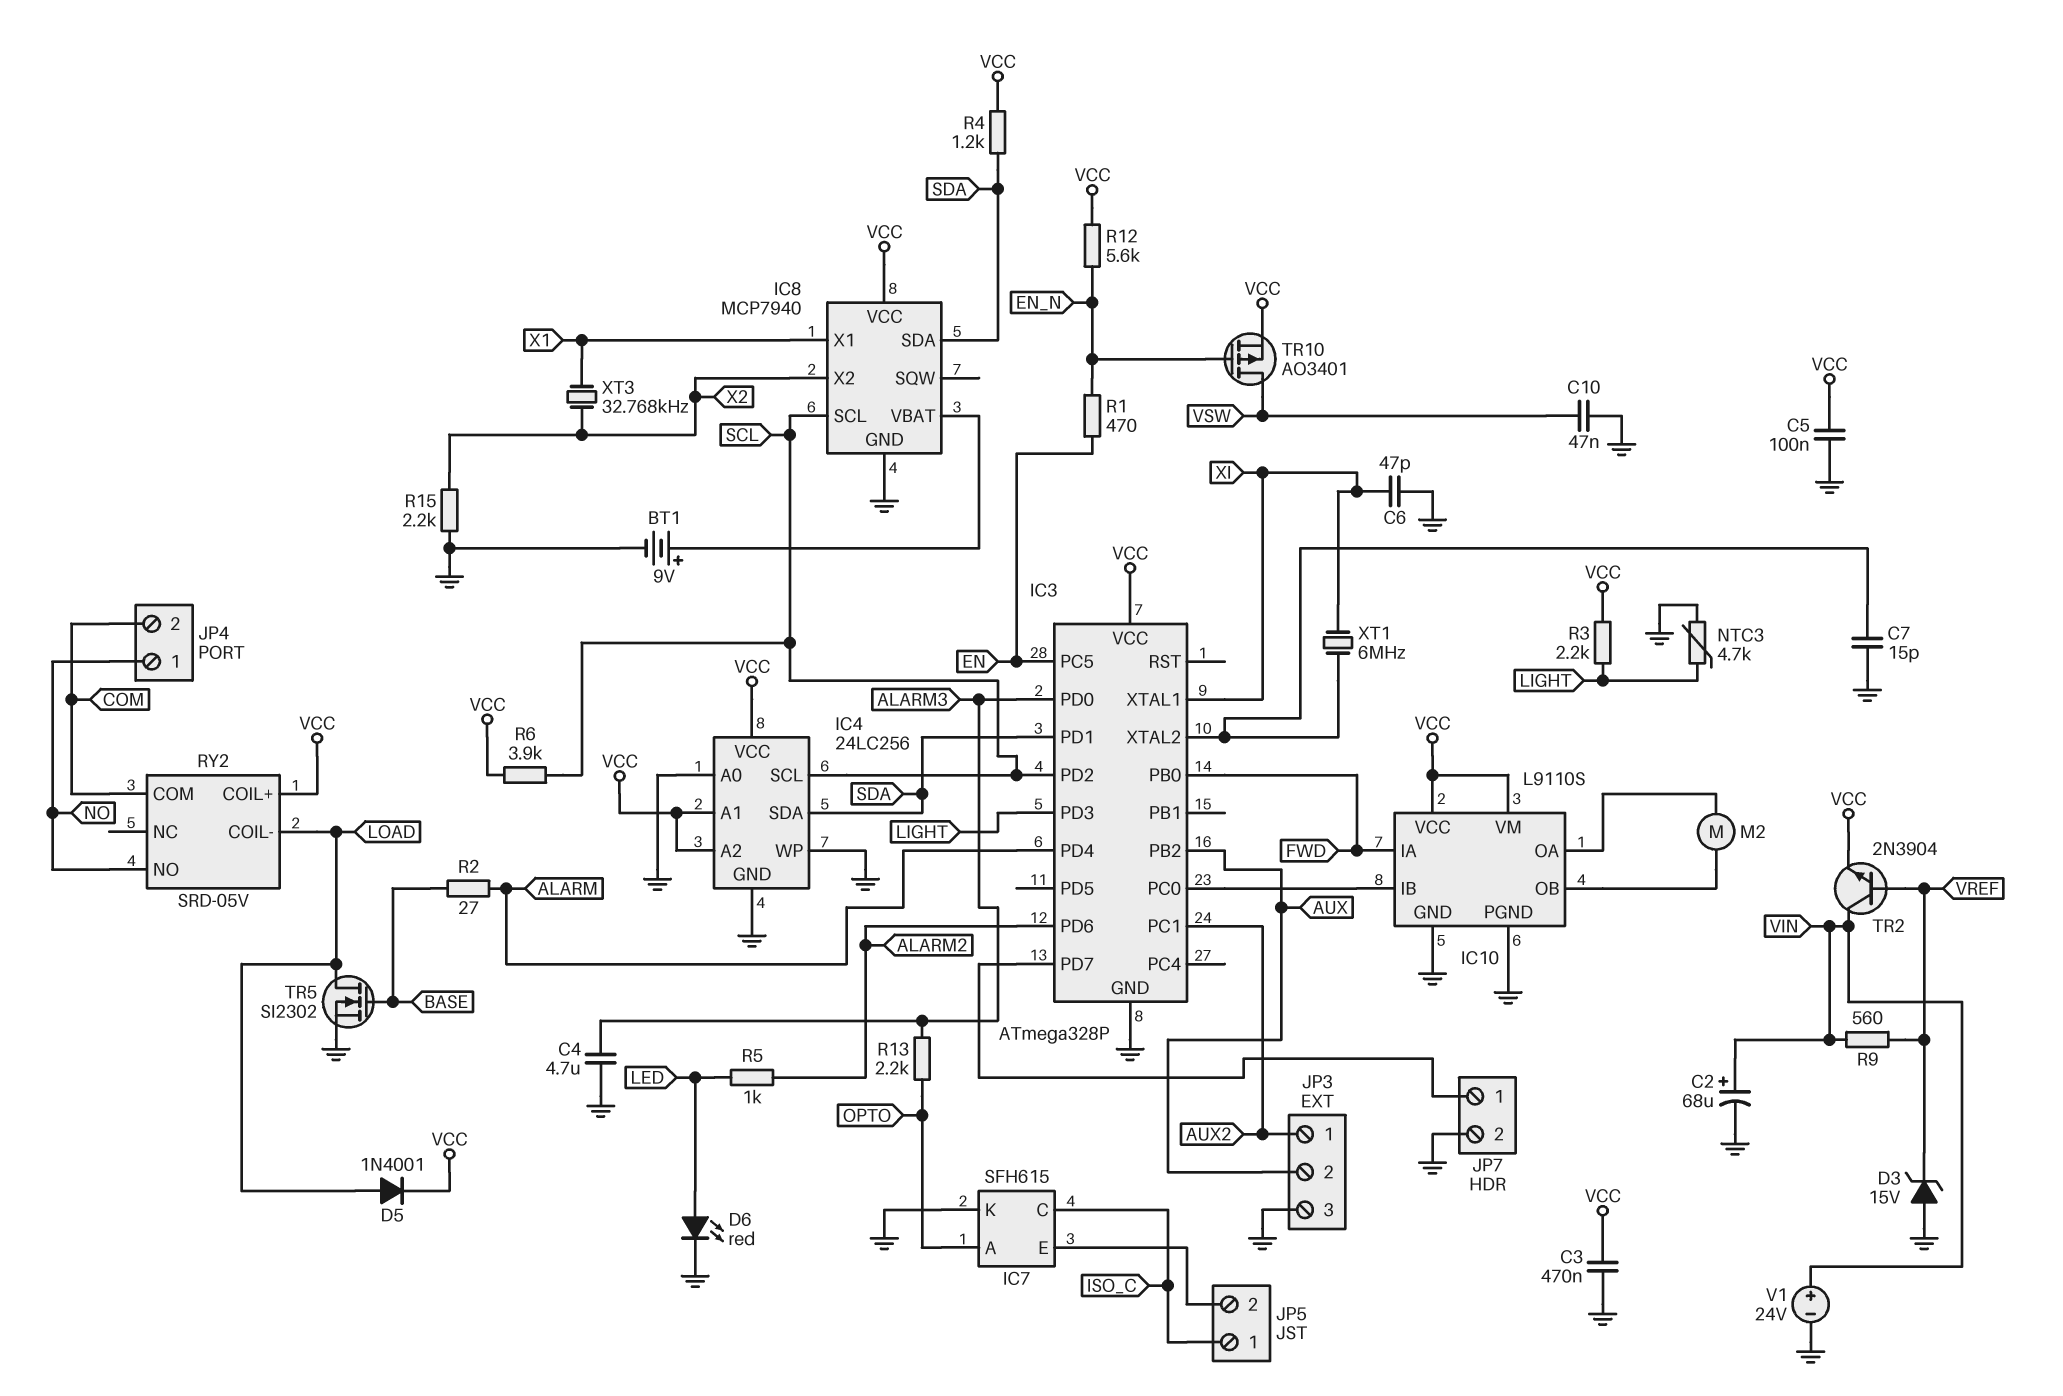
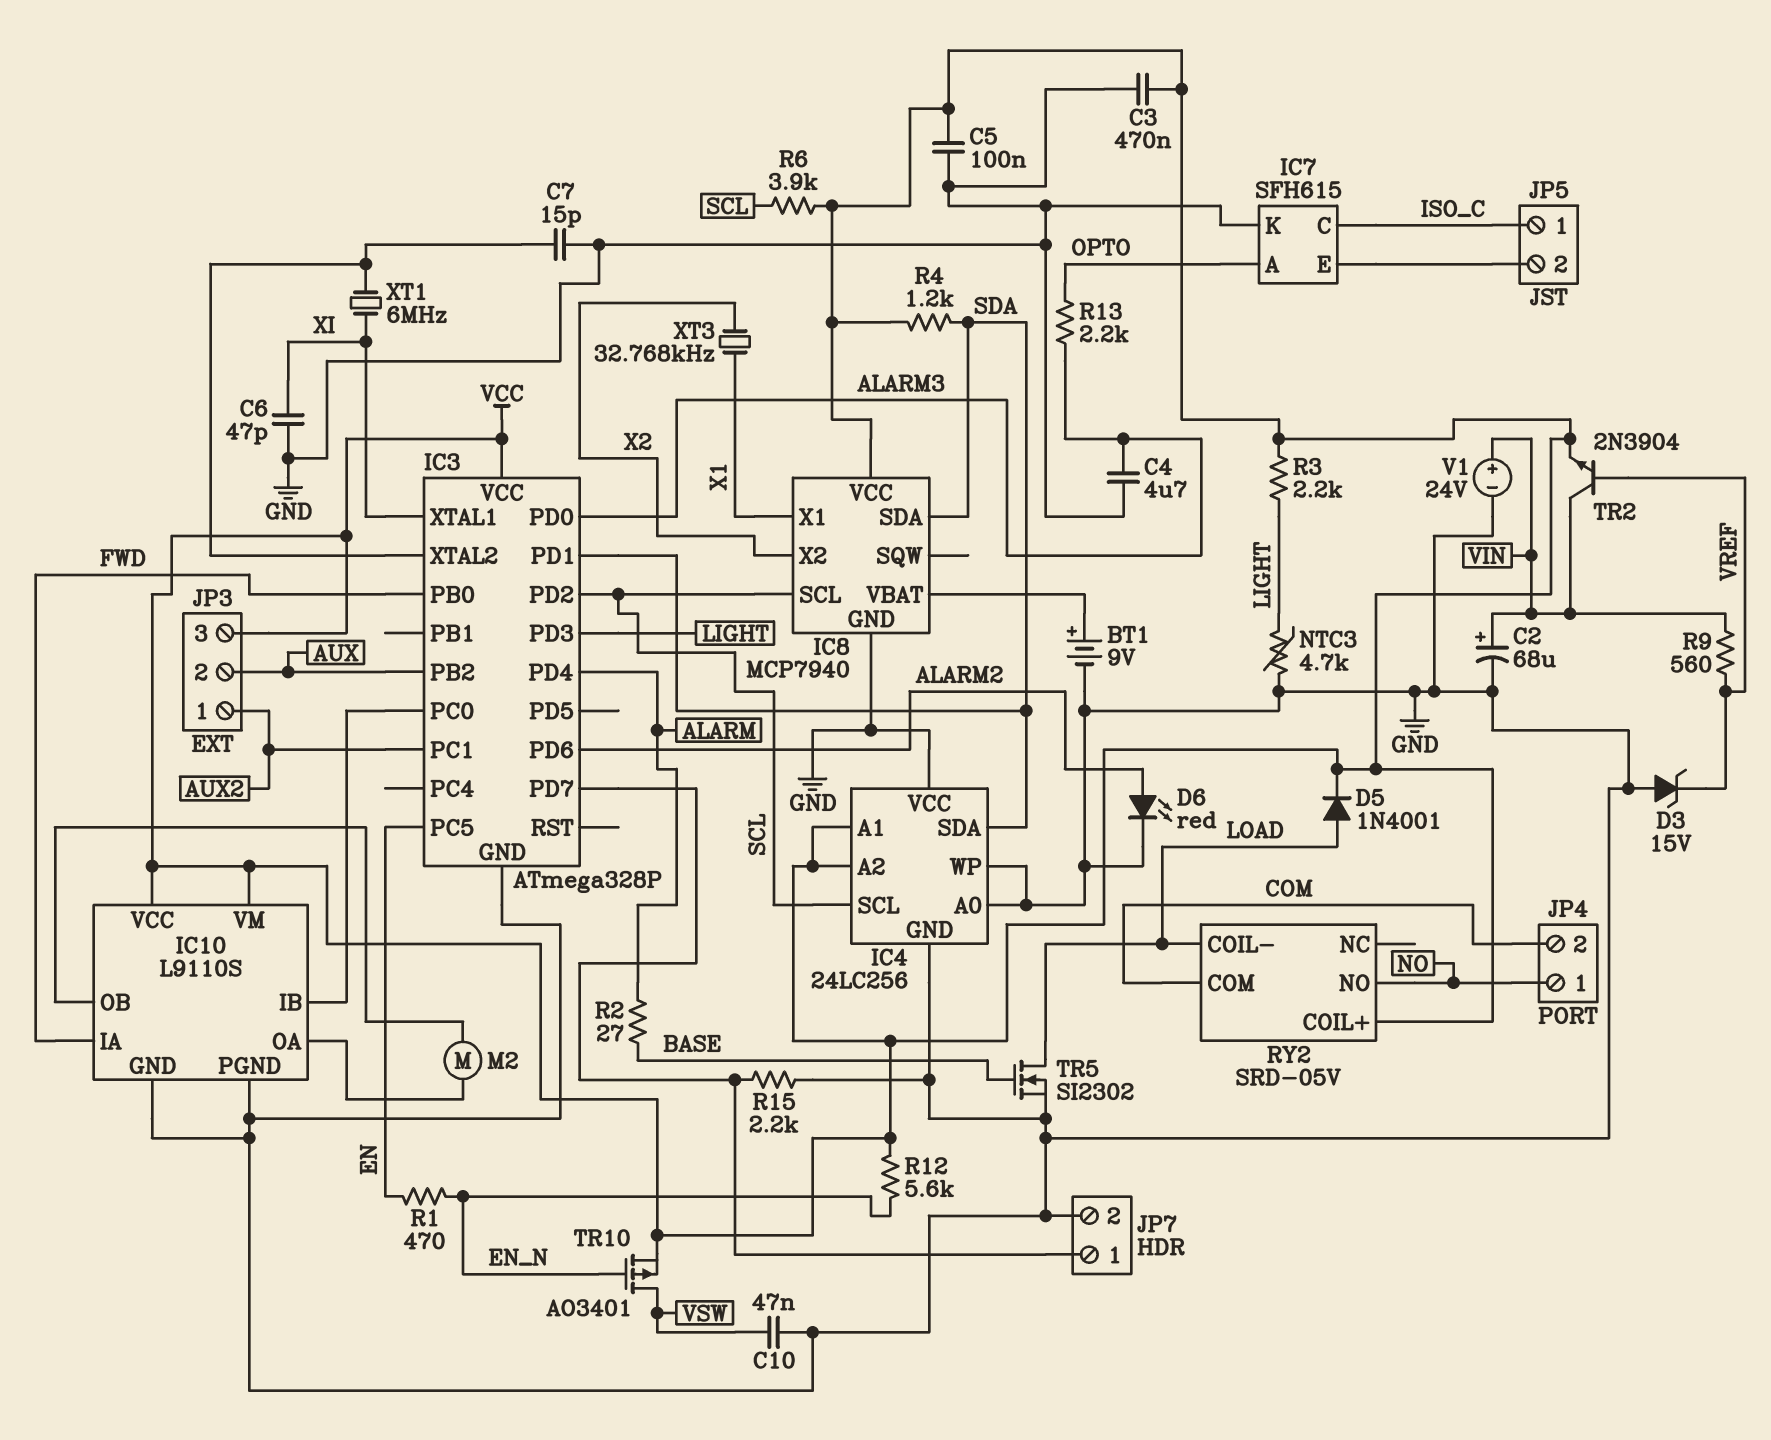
D6: LED red (A LED, K GND) -> LED red (A ALARM2, K GND)
IC4 pin VCC: VCC -> GND
JP3 pin 3: GND -> VCC
R5: 1k (ALARM2, LED) -> none
R15: 2.2k (GND, X2) -> 2.2k (GND, IC3/PD7)

